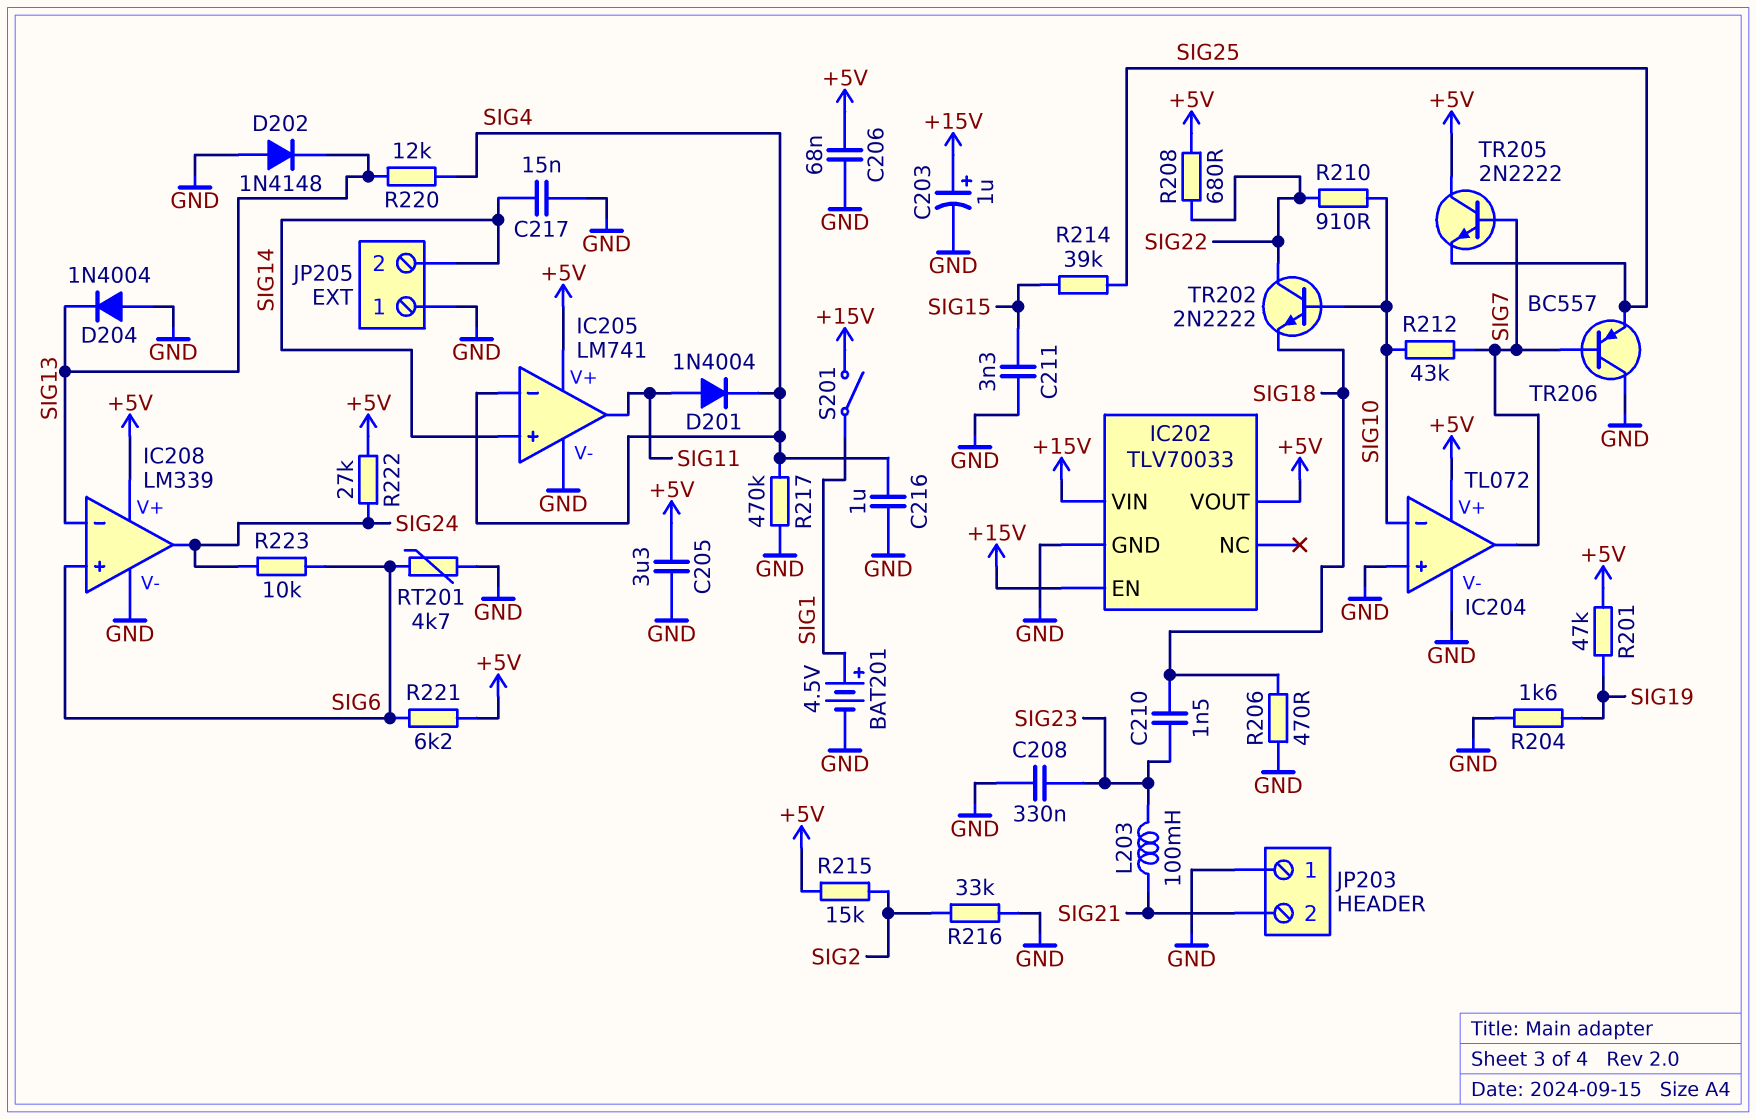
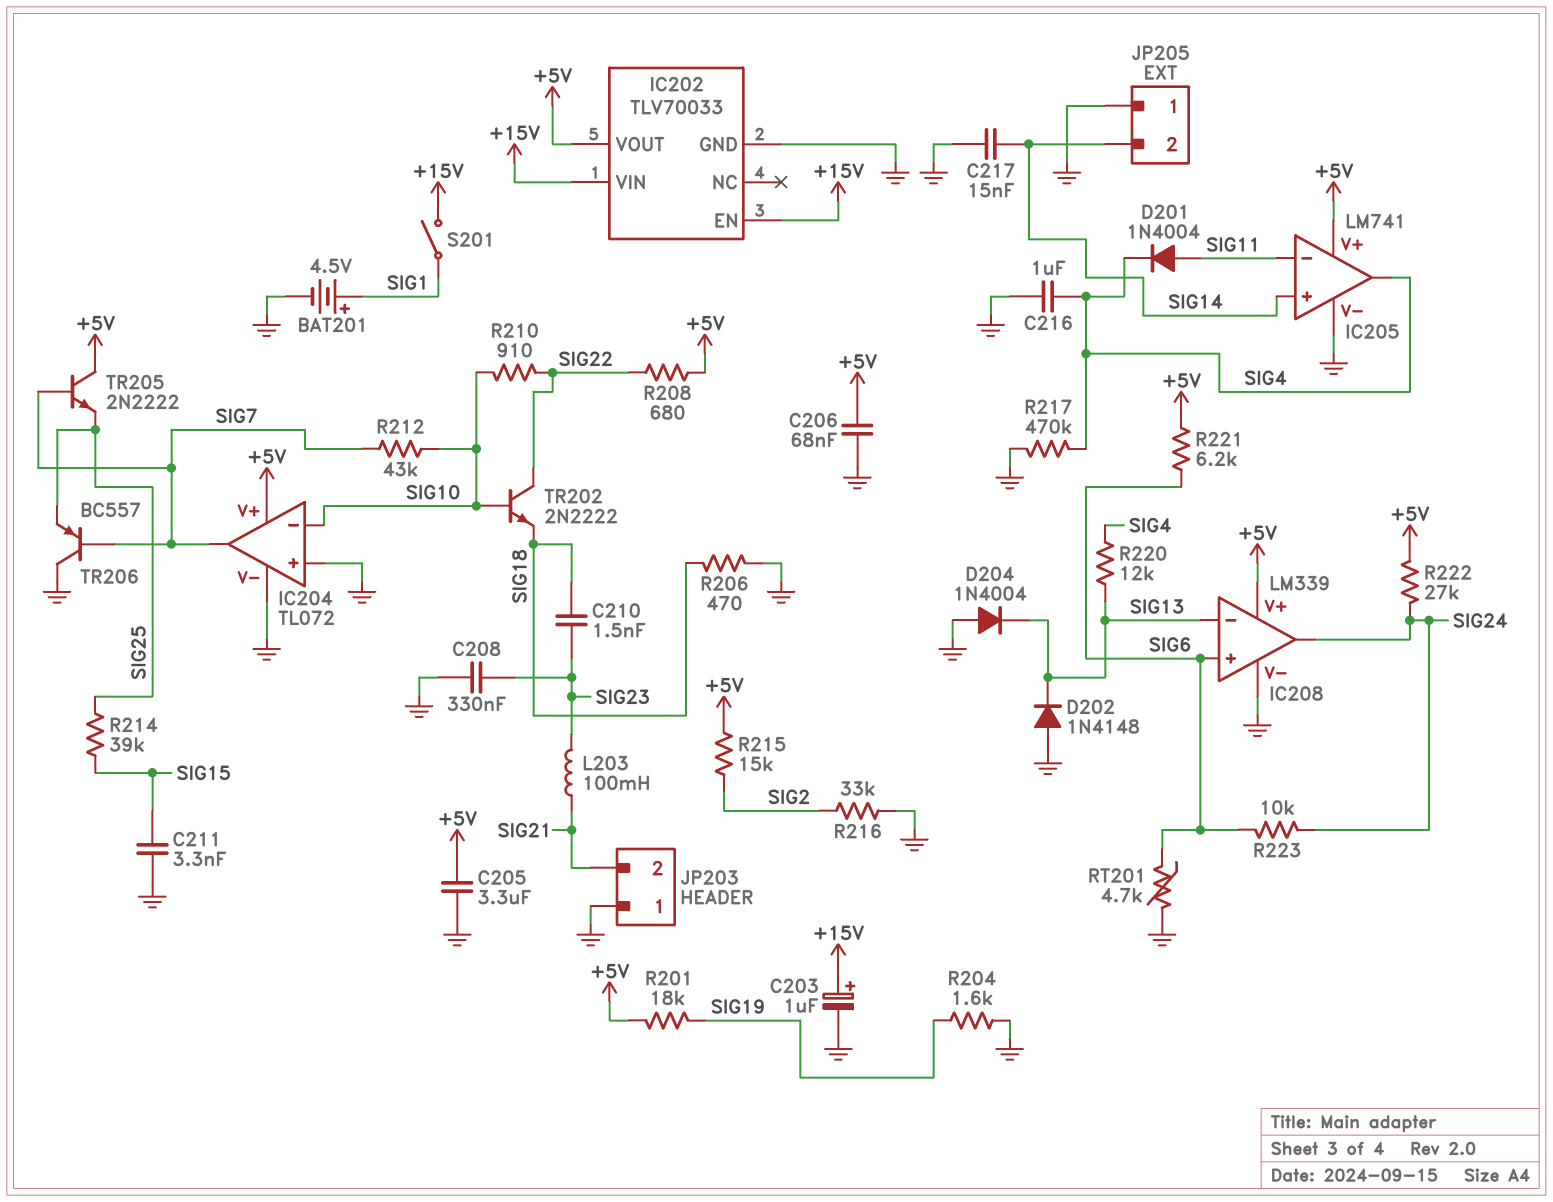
IC205 pin in-: SIG4 -> SIG11
IC205 pin out: SIG11 -> SIG4
R201: 47k (+5V, SIG19) -> 18k (+5V, SIG19)

